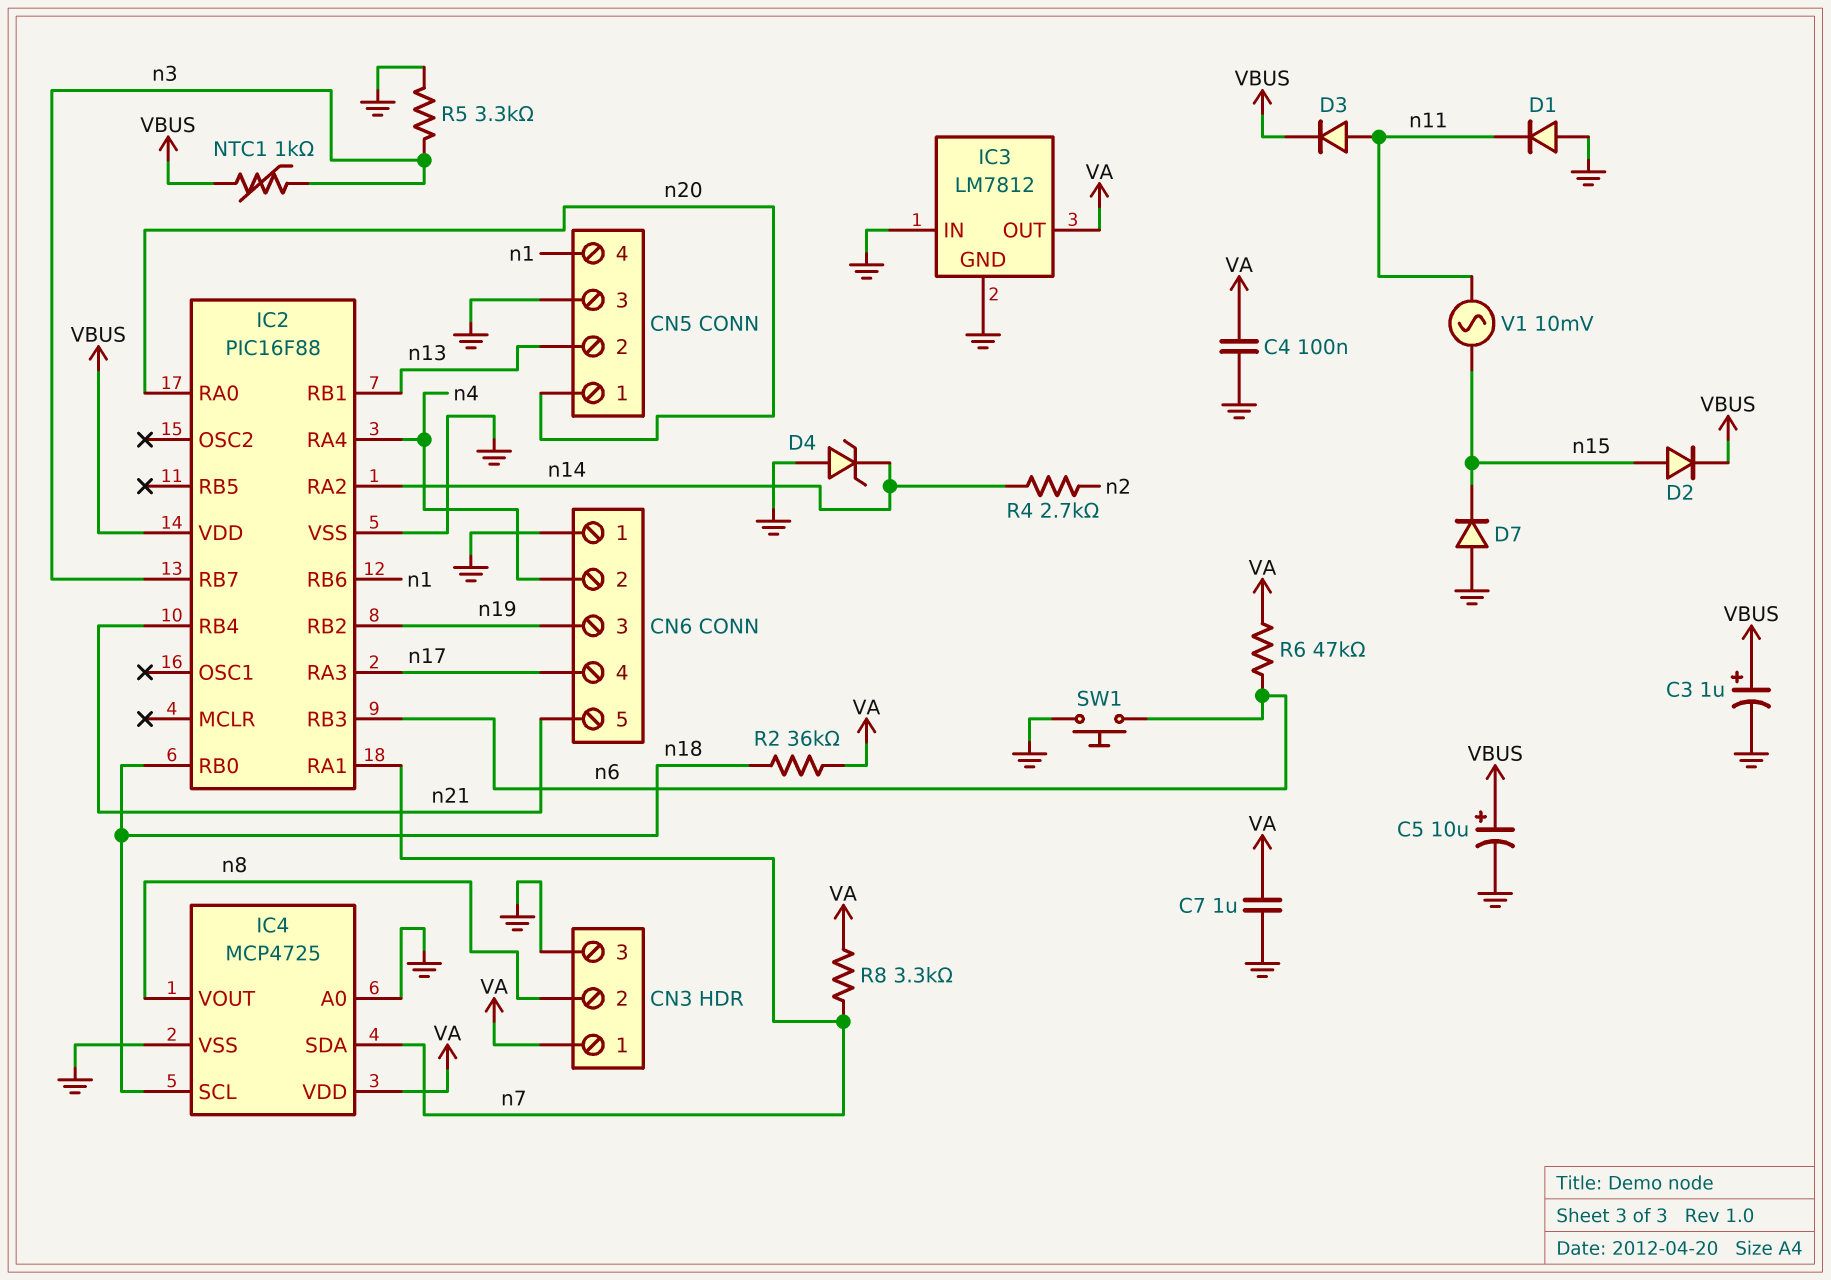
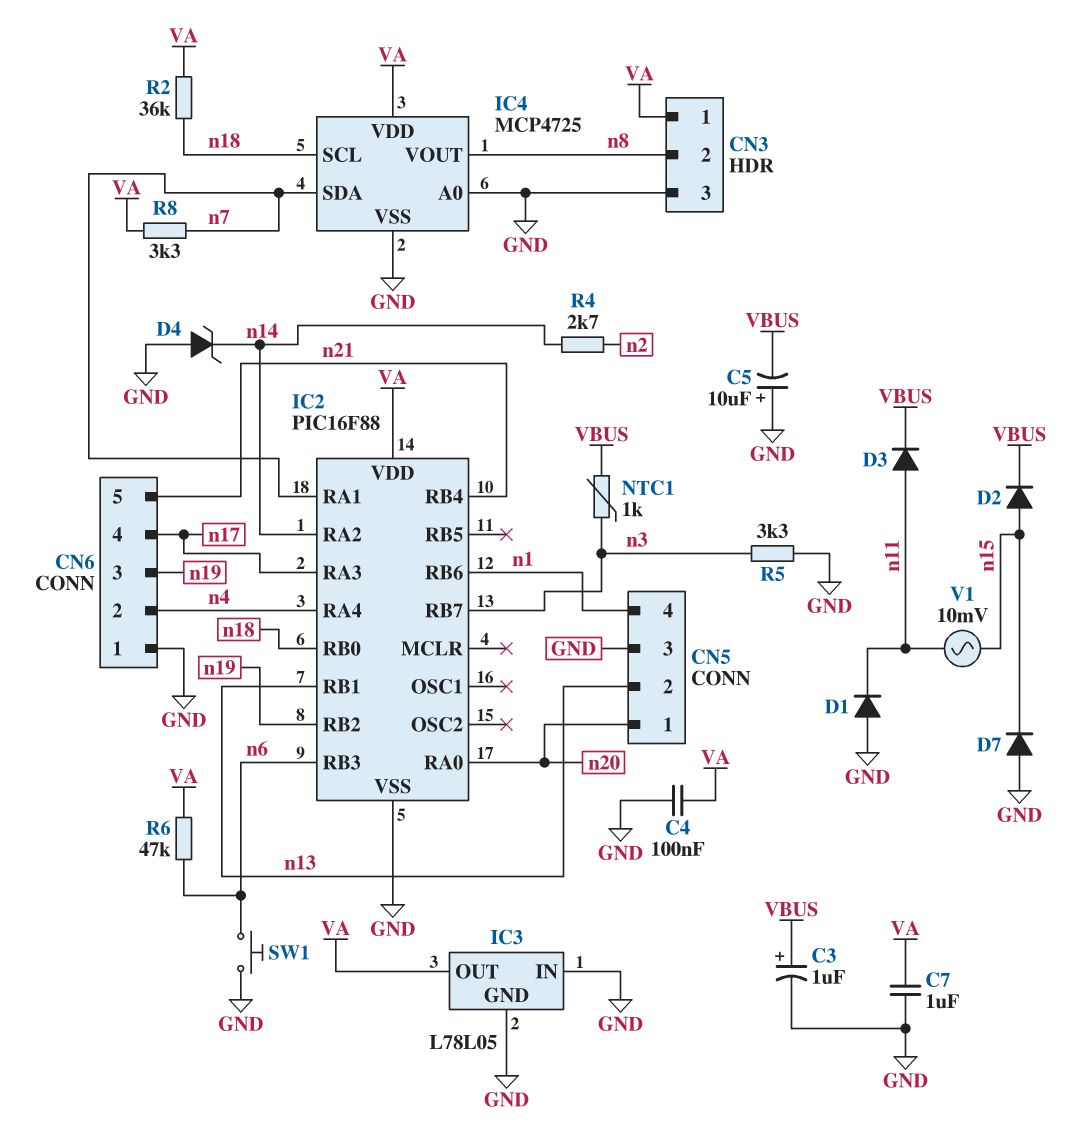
C5: 10uF (plus VBUS, minus GND) -> 10uF (plus GND, minus VBUS)
IC2 pin VDD: VBUS -> VA
IC3: LM7812 -> L78L05

